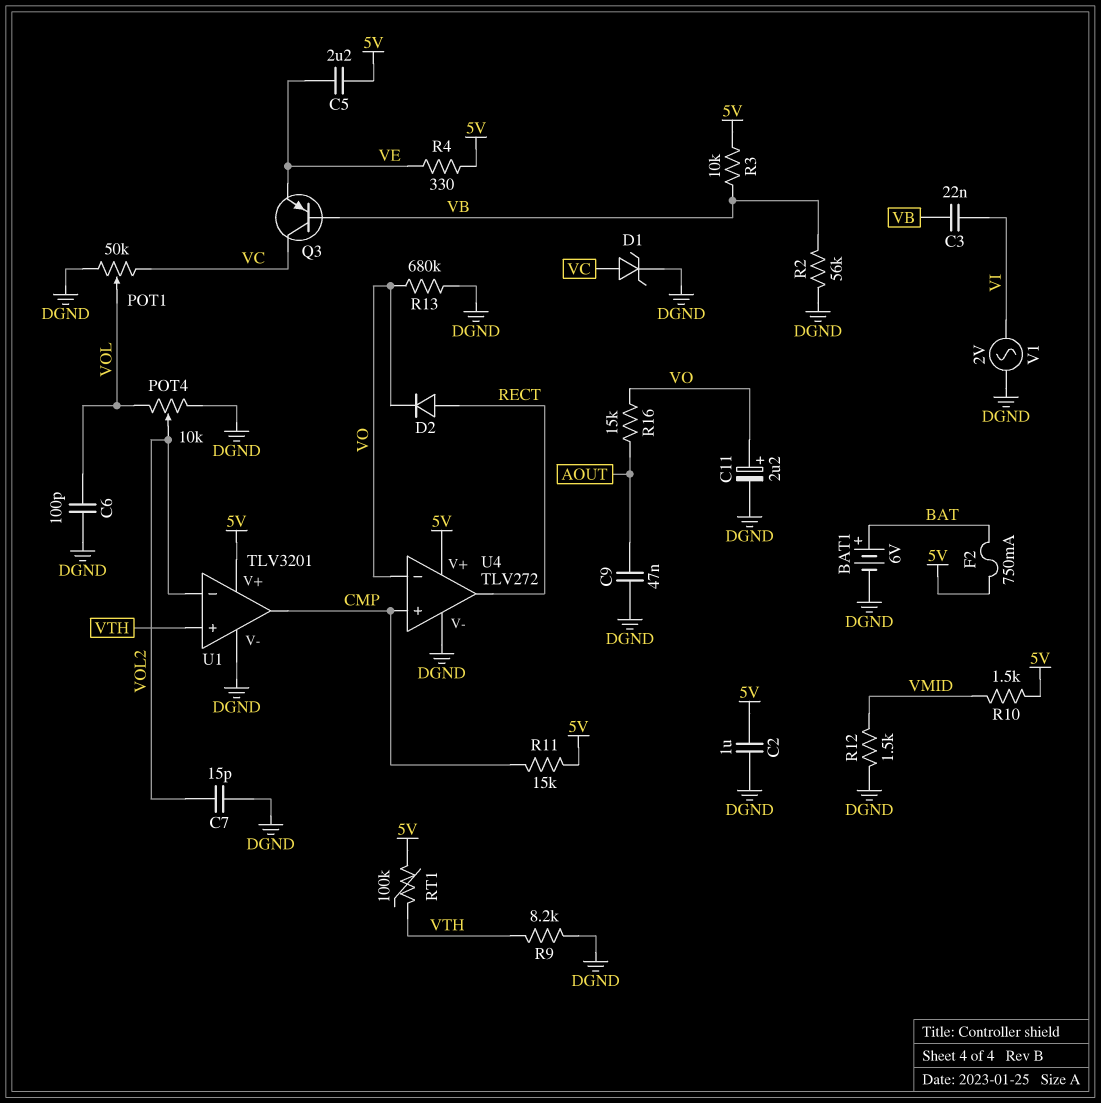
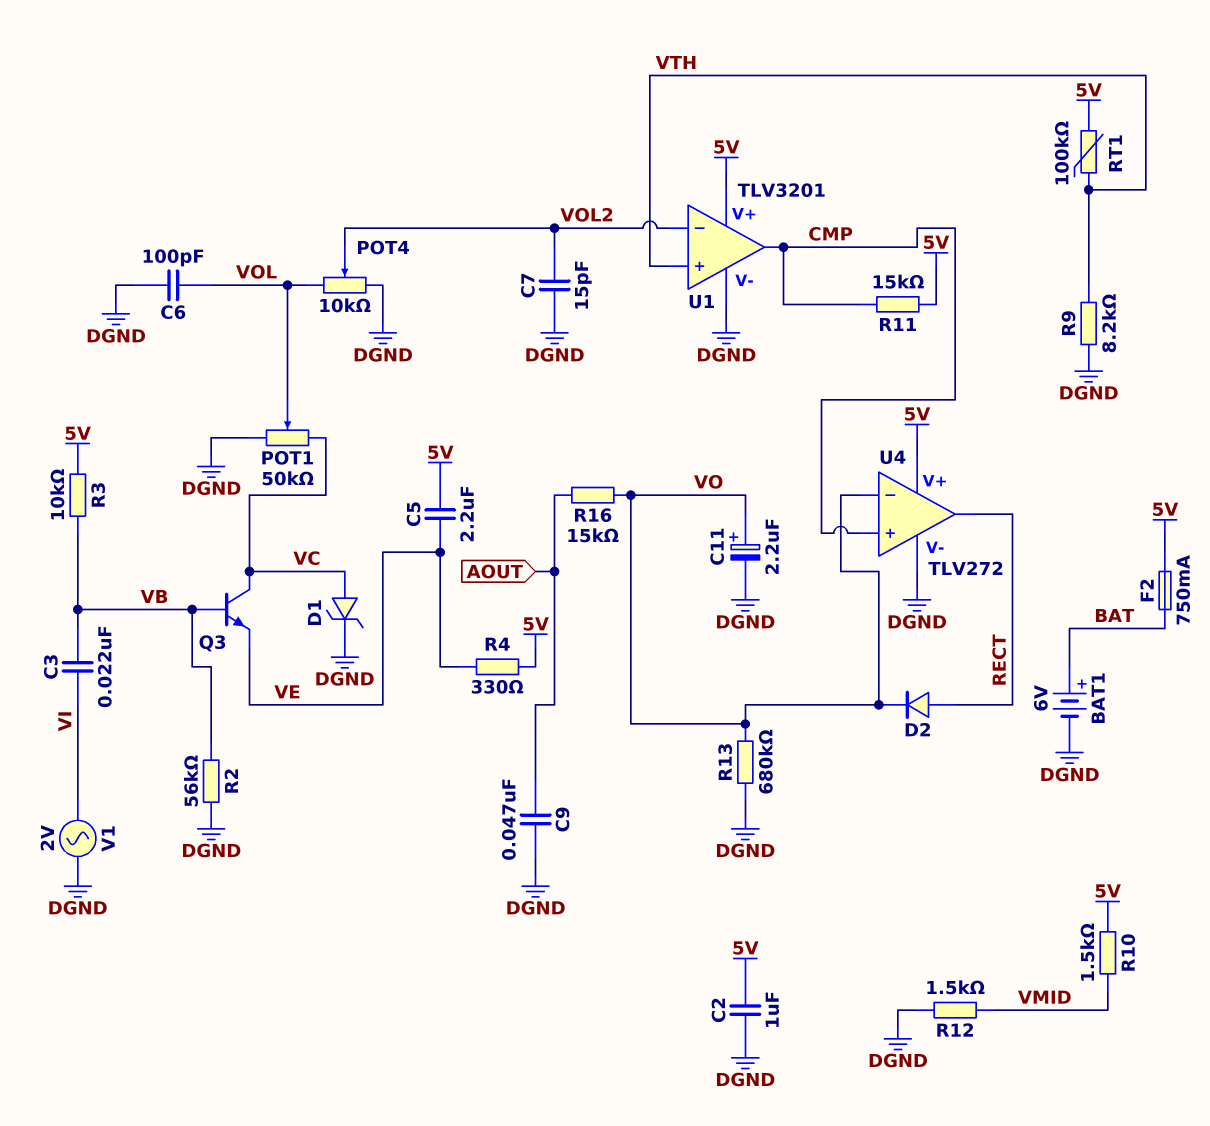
Q3: PNP (B VB, C VC, E VE) -> NPN (B VB, C VC, E VE)

